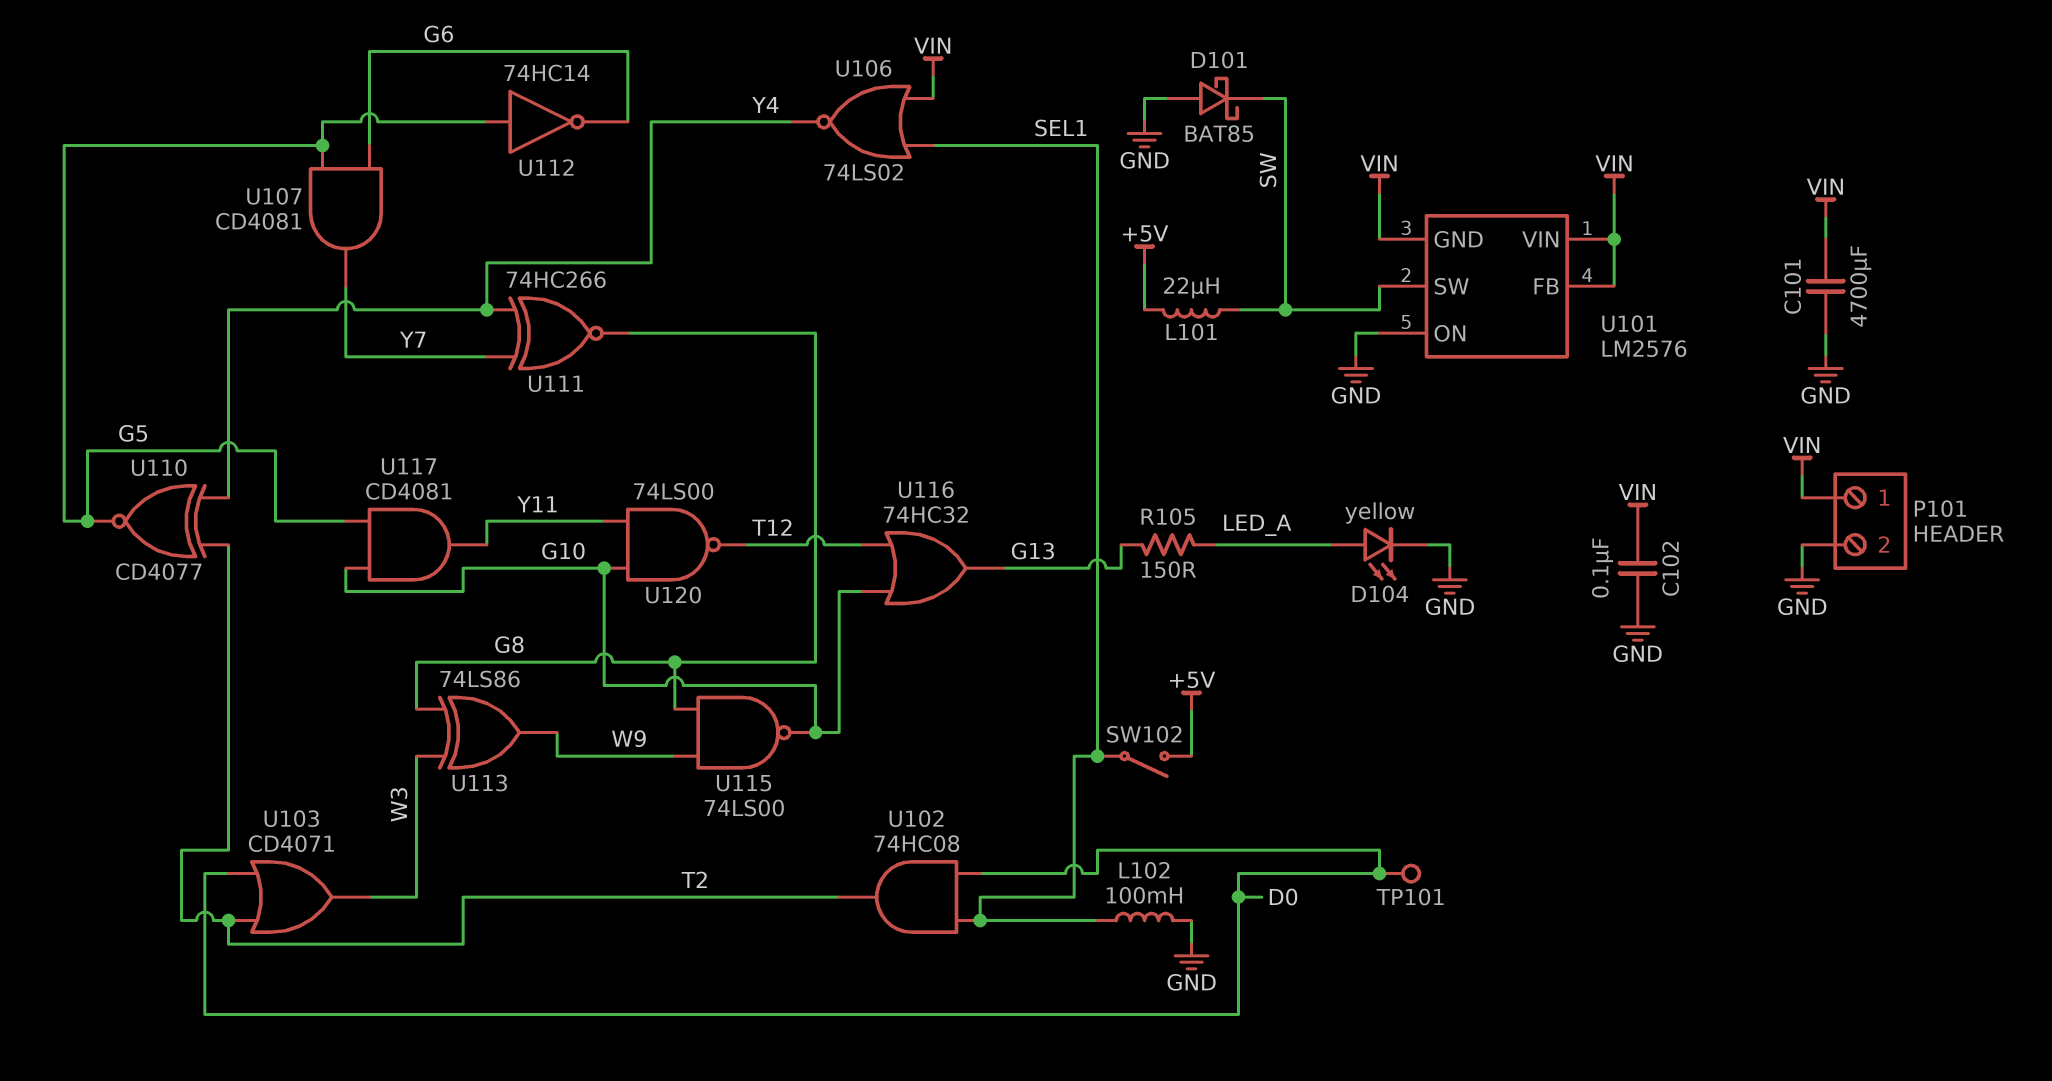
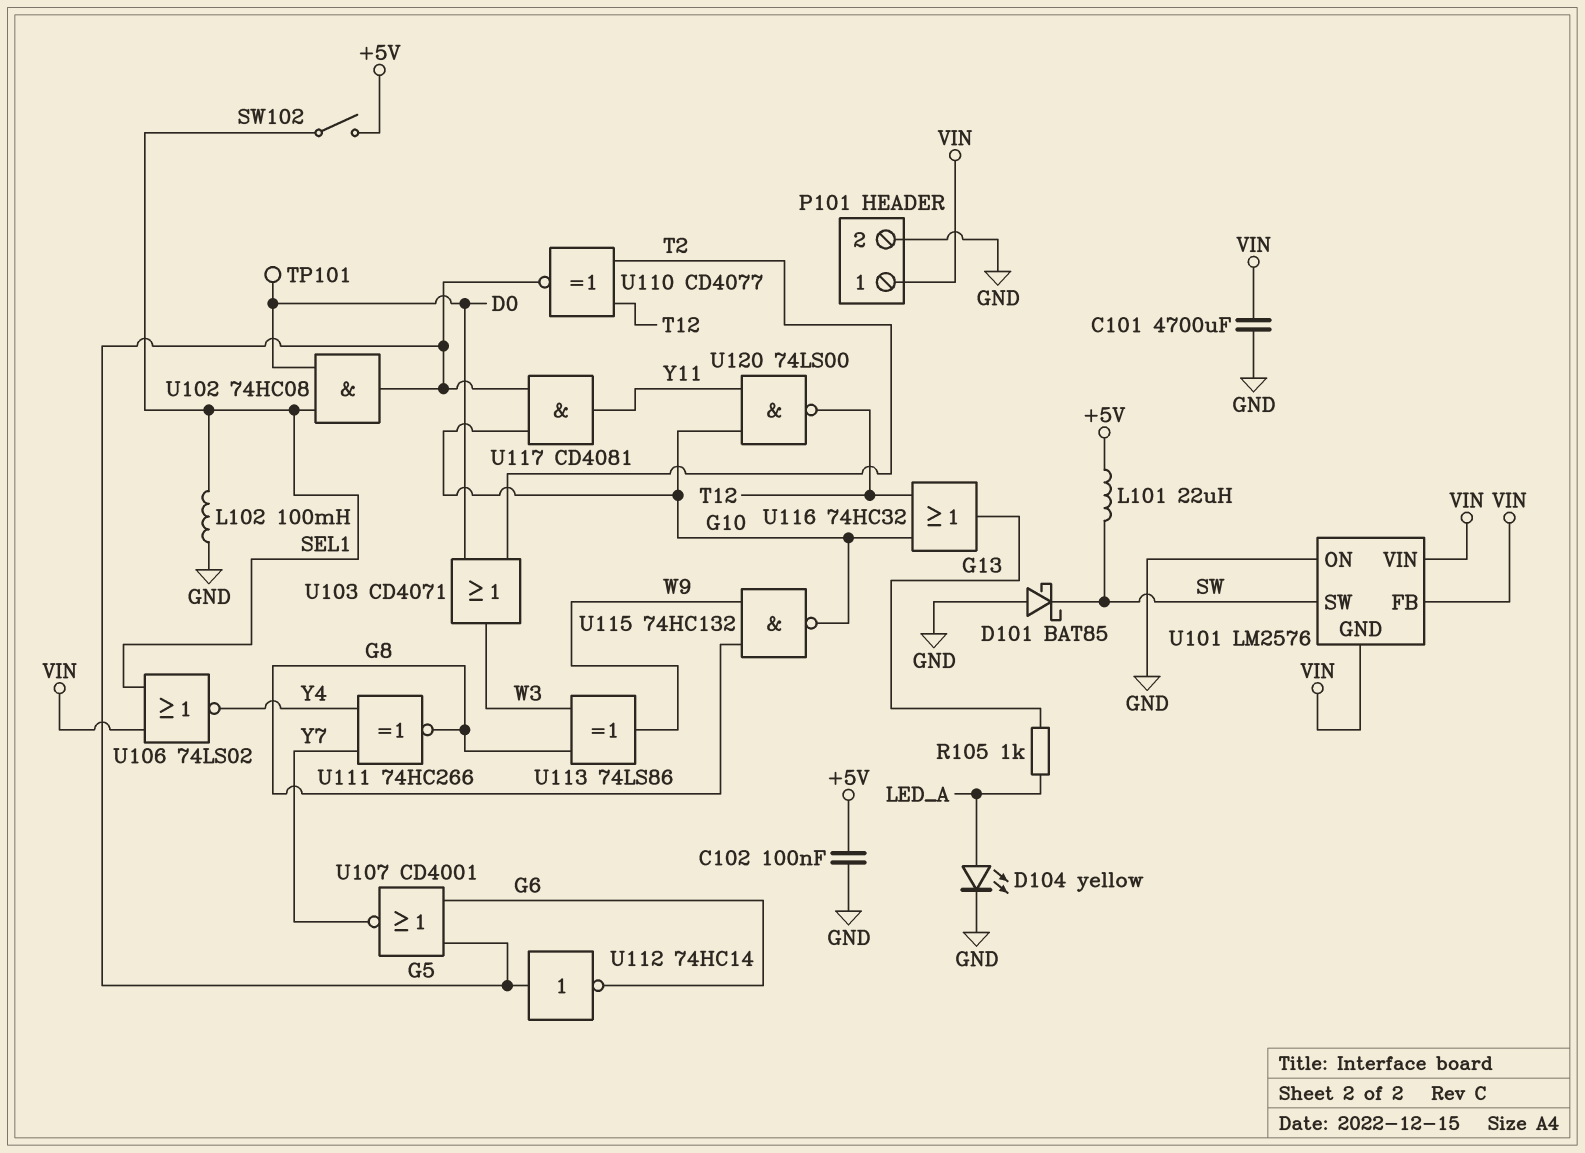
C102: 100nF (GND, VIN) -> 100nF (+5V, GND)
R105: 150 (G13, LED_A) -> 1k (G13, LED_A)
U102: AND 74HC08 (in D0, in SEL1, out T2) -> AND 74HC08 (in D0, in SEL1, out G5)
U107: AND CD4081 (in G5, in G6, out Y7) -> NOR CD4001 (in G5, in G6, out Y7)
U110: XNOR CD4077 (in T2, in Y4, out G5) -> XNOR CD4077 (in T2, in T12, out G5)
U115: NAND 74LS00 (in G8, in W9, out G10) -> NAND 74HC132 (in G8, in W9, out G10)

